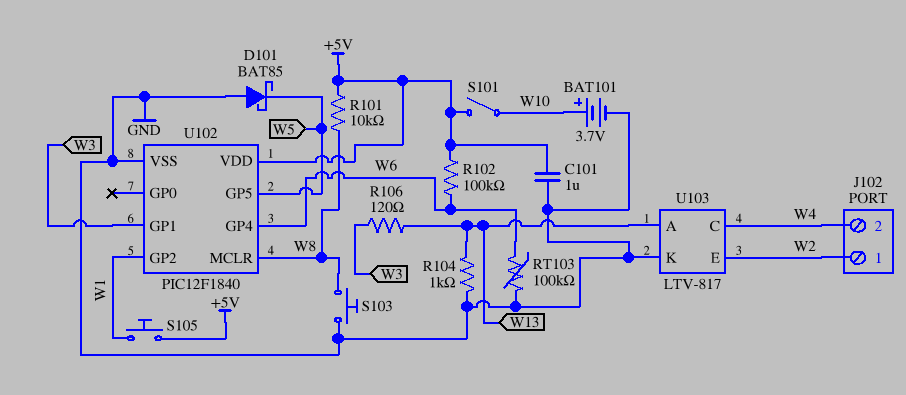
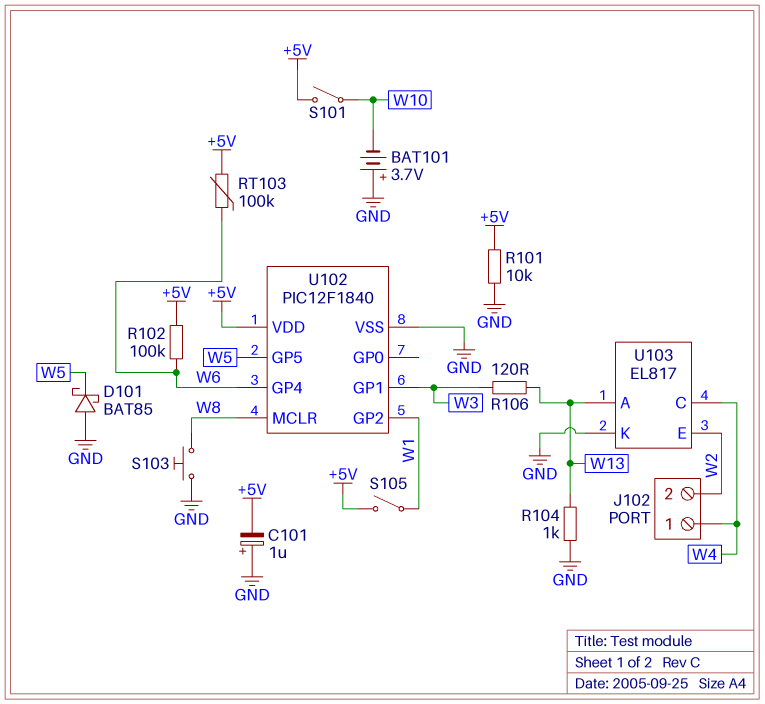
BAT101: 3.7V (plus W10, minus GND) -> 3.7V (plus GND, minus W10)
C101: 1uF (+5V, GND) -> 1uF (plus GND, minus +5V)
J102 pin 1: W2 -> W4
J102 pin 2: W4 -> W2
R101: 10k (+5V, W8) -> 10k (+5V, GND)
RT103: 100k (GND, W6) -> 100k (+5V, W6)
S105: button (+5V, W1) -> switch (+5V, W1)
U103: LTV-817 -> EL817

